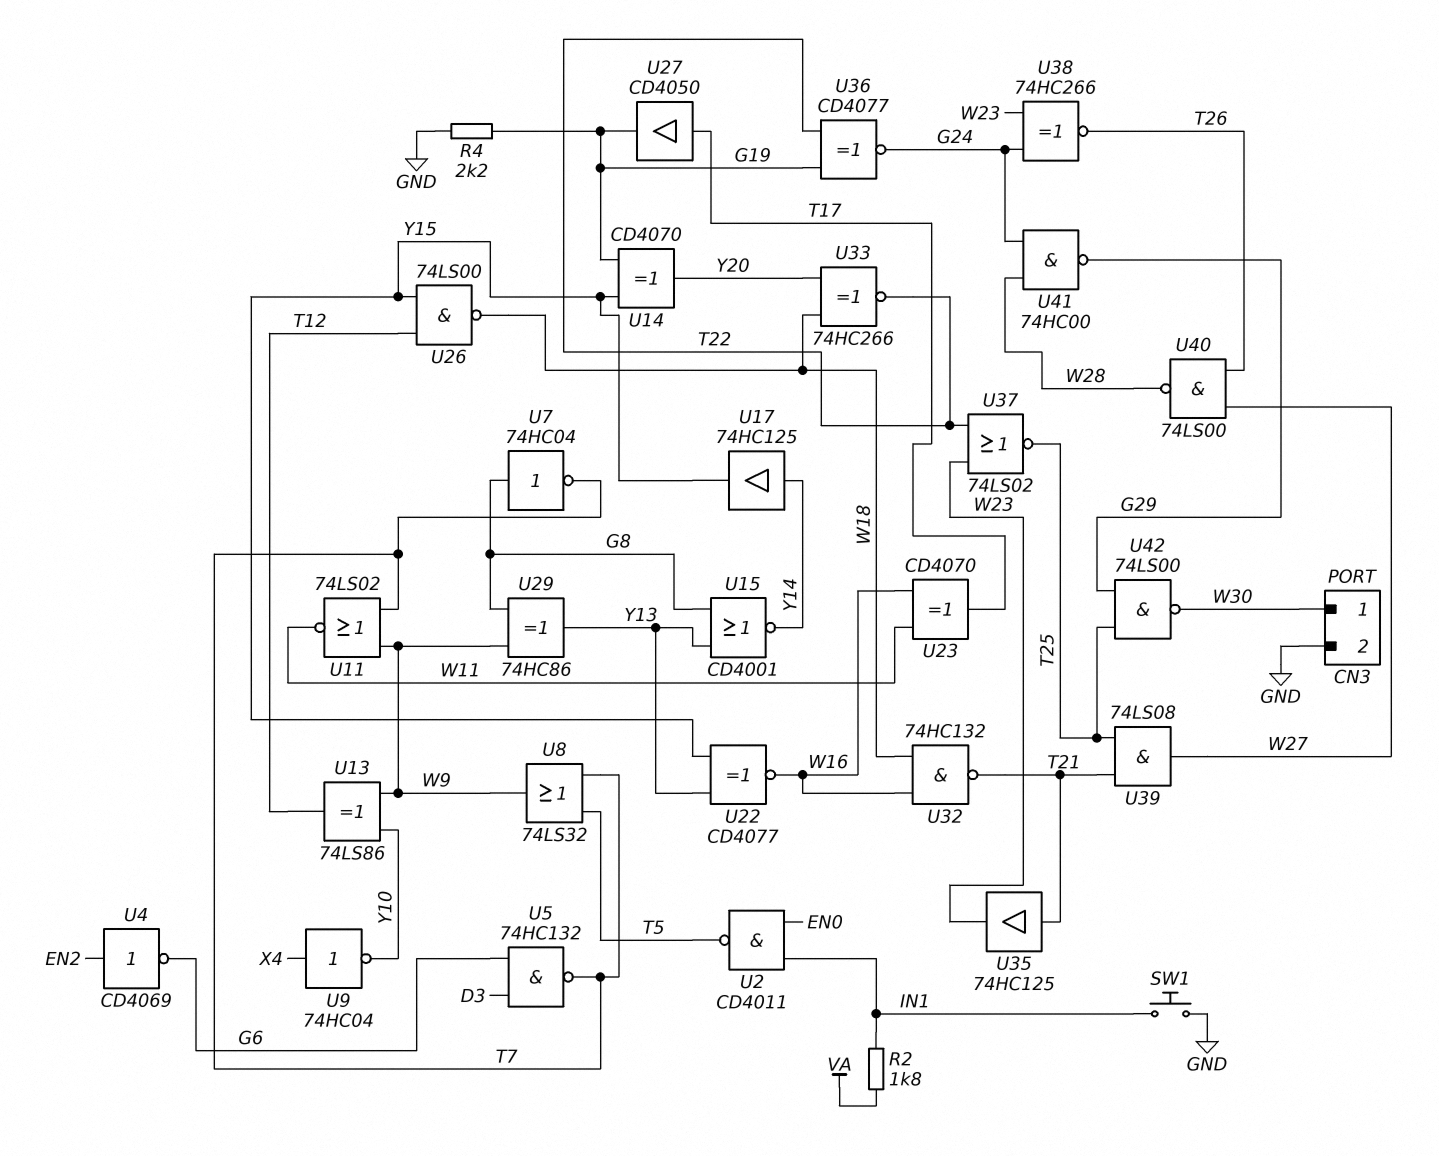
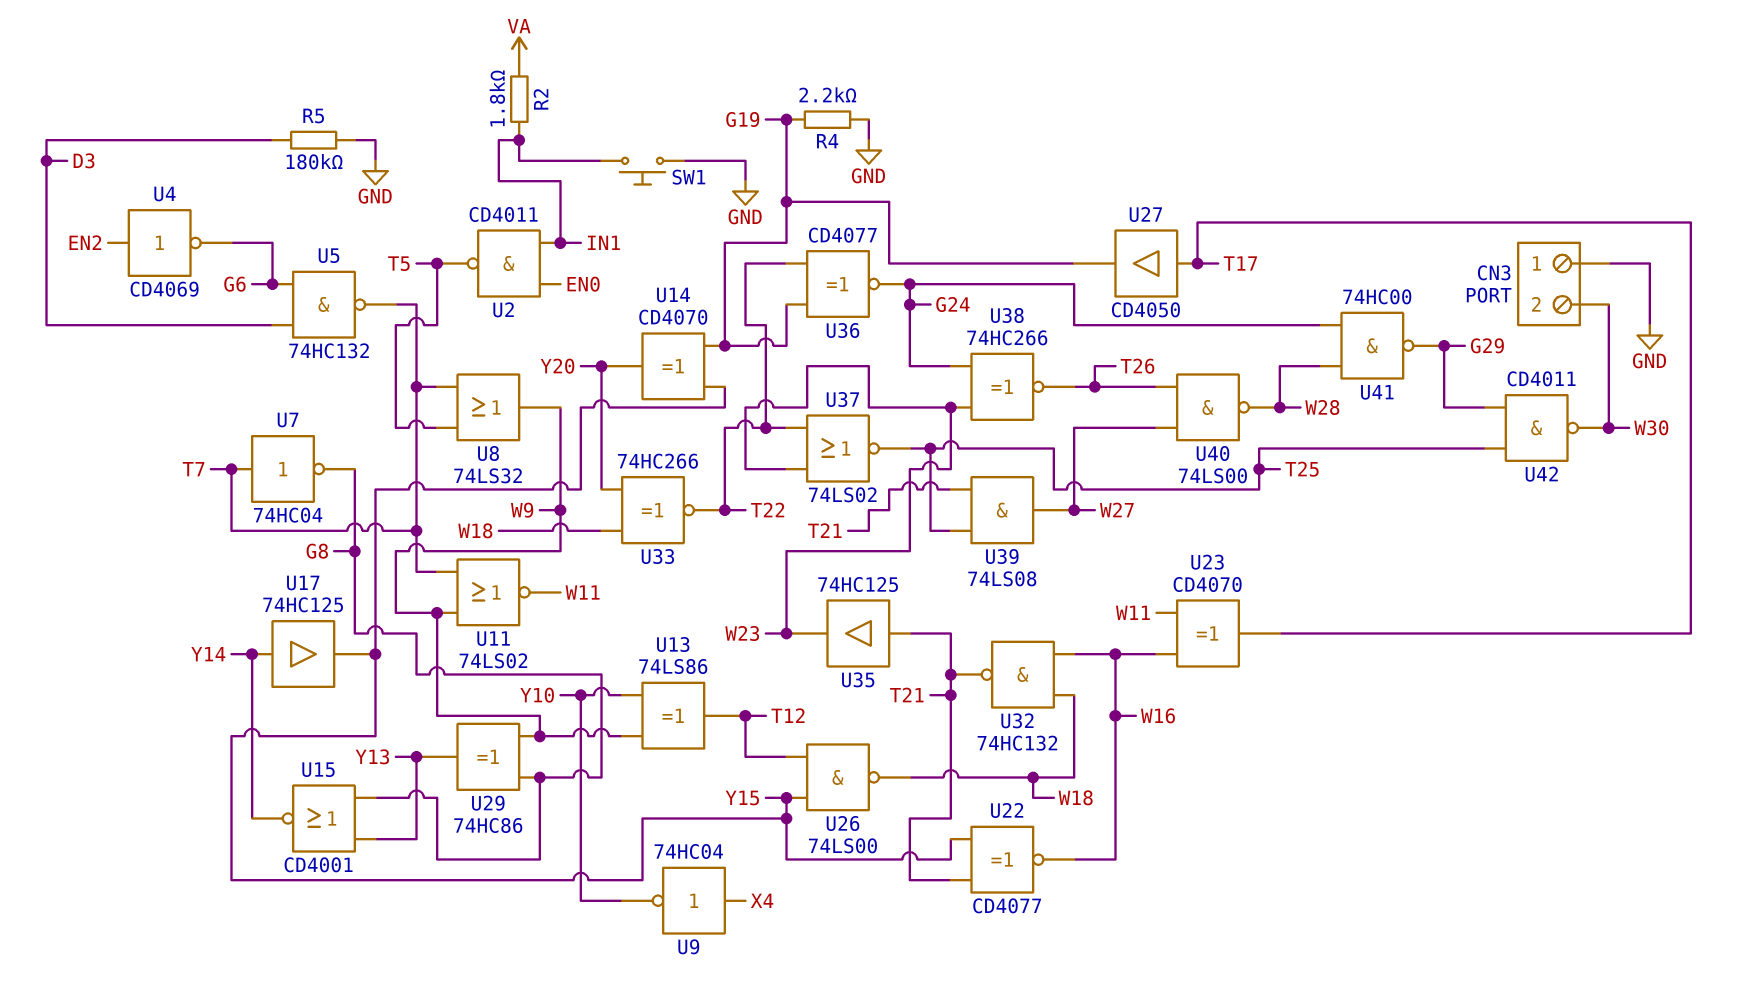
CN3 pin 1: W30 -> GND
CN3 pin 2: GND -> W30
R5: none -> 180k (D3, GND)
U7: NOT 74HC04 (in G8, out T7) -> NOT 74HC04 (in T7, out G8)
U22: XNOR CD4077 (in Y13, in Y15, out W16) -> XNOR CD4077 (in T21, in Y15, out W16)
U42: NAND 74LS00 (in G29, in T25, out W30) -> NAND CD4011 (in G29, in T25, out W30)

